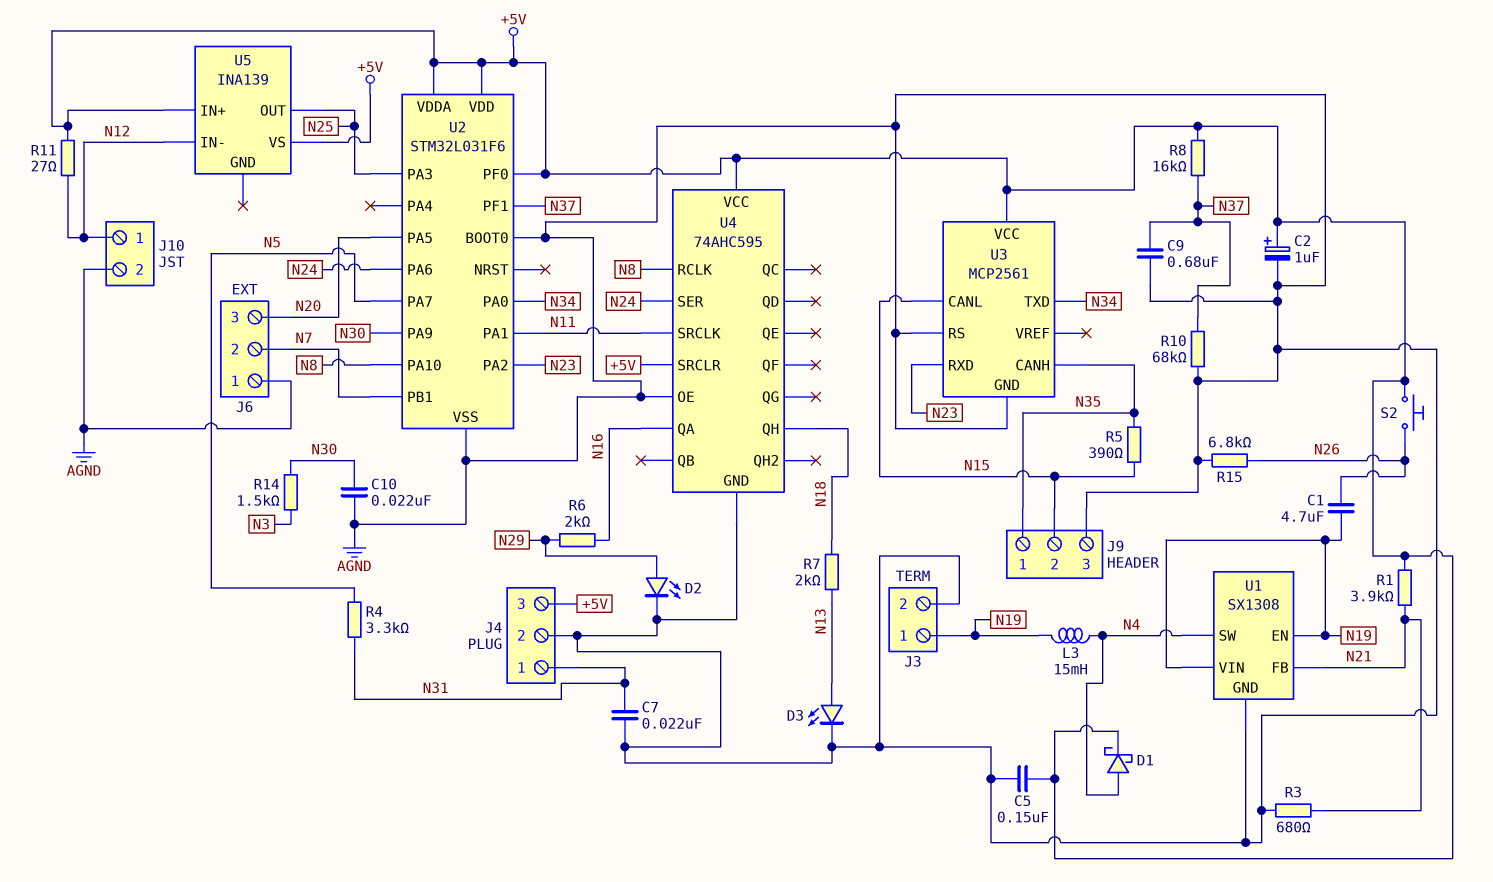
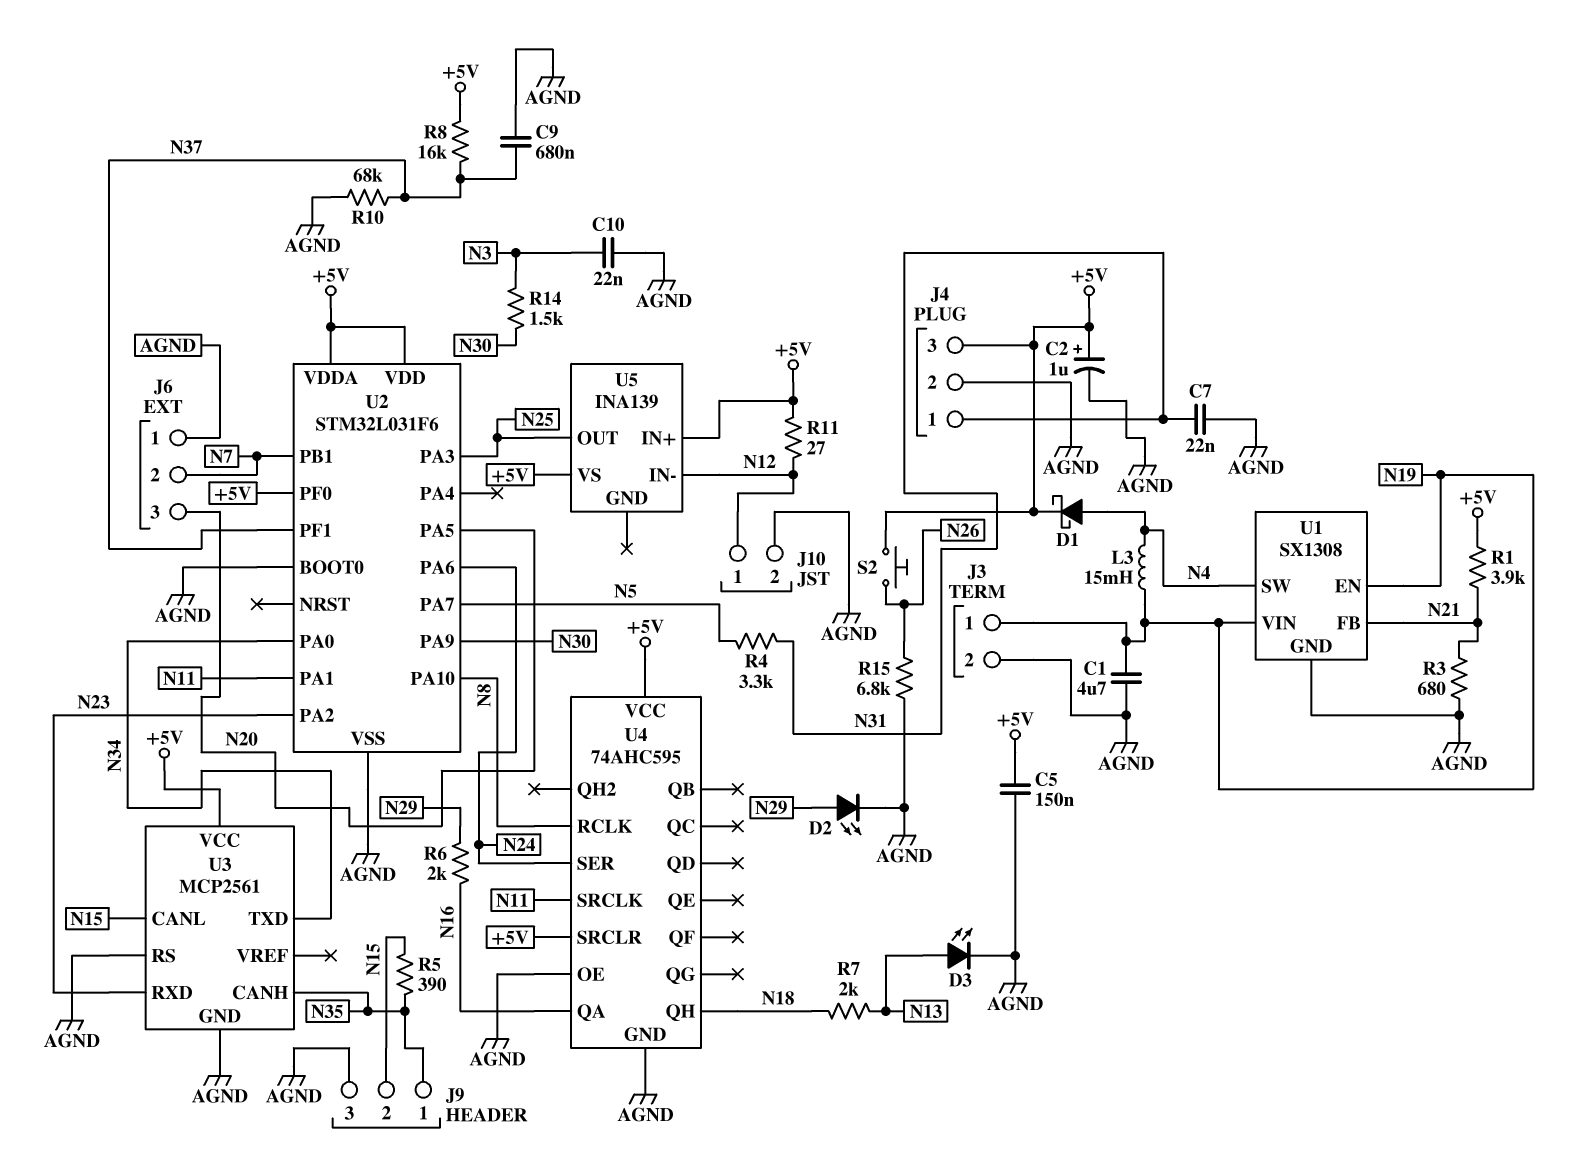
C1: 4.7uF (N19, N26) -> 4.7uF (AGND, N19)
C10: 22nF (AGND, N30) -> 22nF (AGND, N3)

